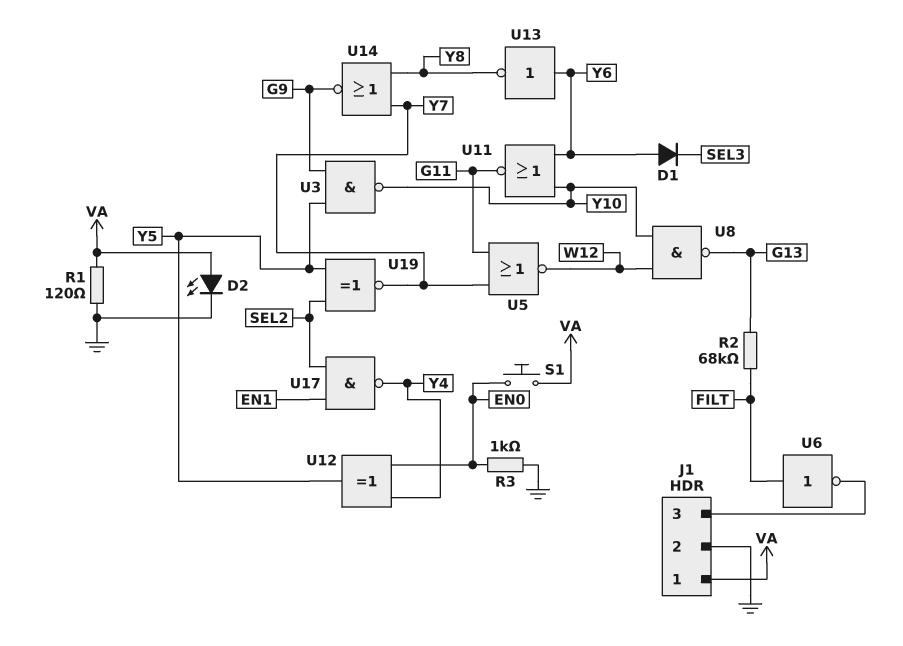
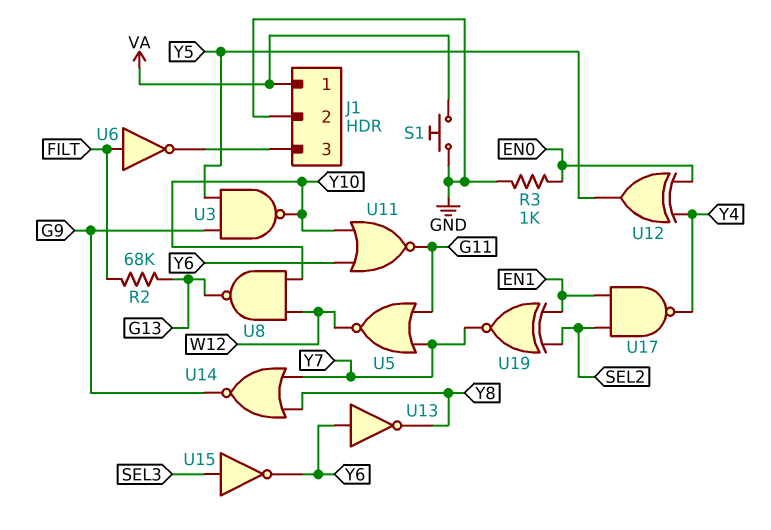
D1: diode (A Y6, K SEL3) -> none
D2: LED (A VA, K GND) -> none
R1: 120 (GND, VA) -> none
S1: button (EN0, VA) -> button (GND, VA)
U15: none -> NOT (in SEL3, out Y6)
U19: XNOR (in SEL2, in Y5, out Y7) -> XNOR (in EN1, in SEL2, out Y7)

